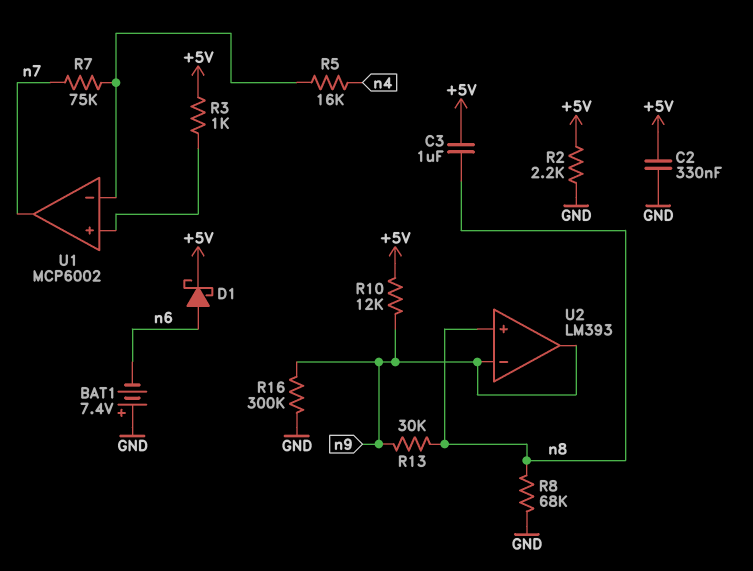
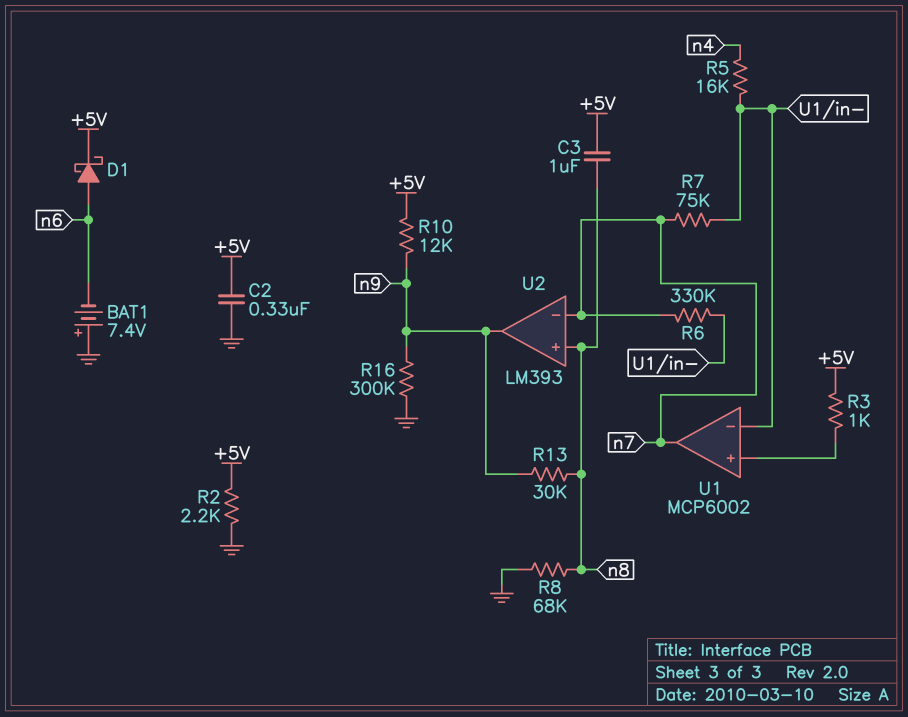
R6: none -> 330k (U1/in-, n7)
U2 pin in-: n9 -> n7

